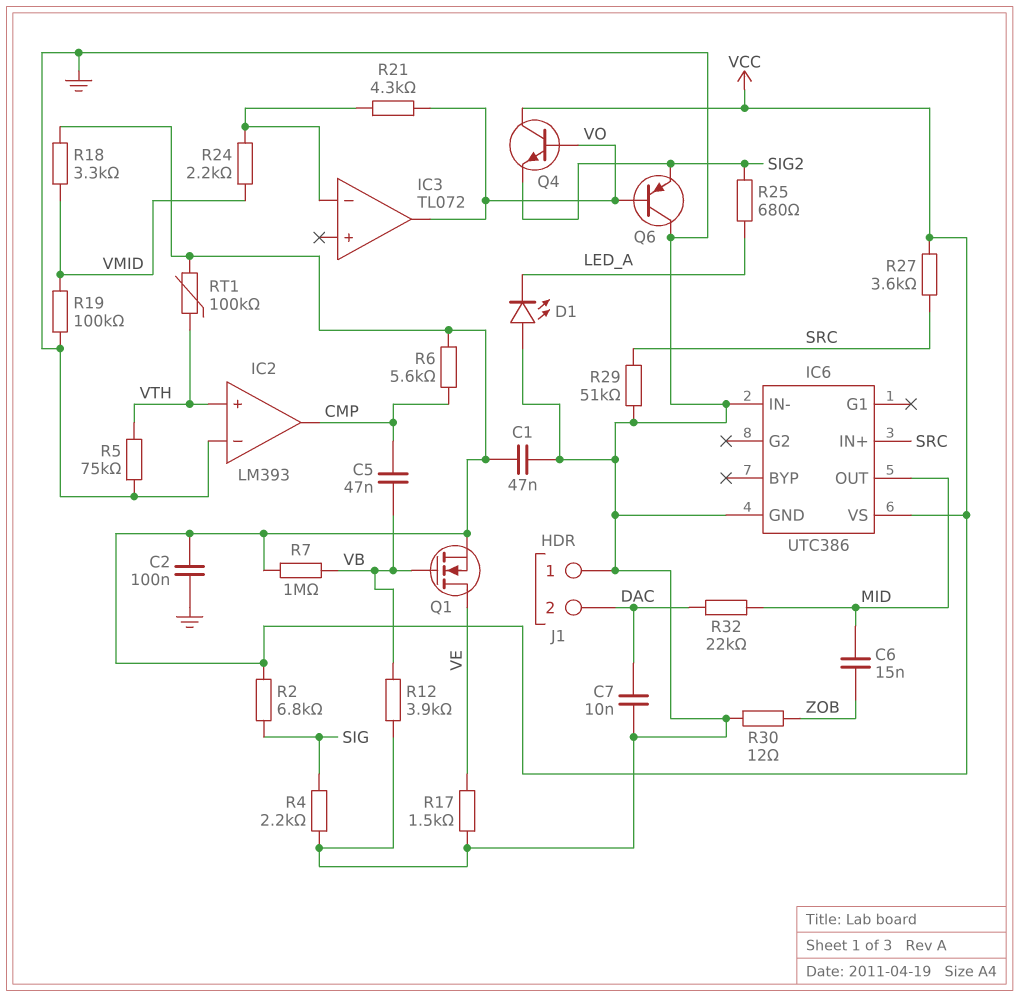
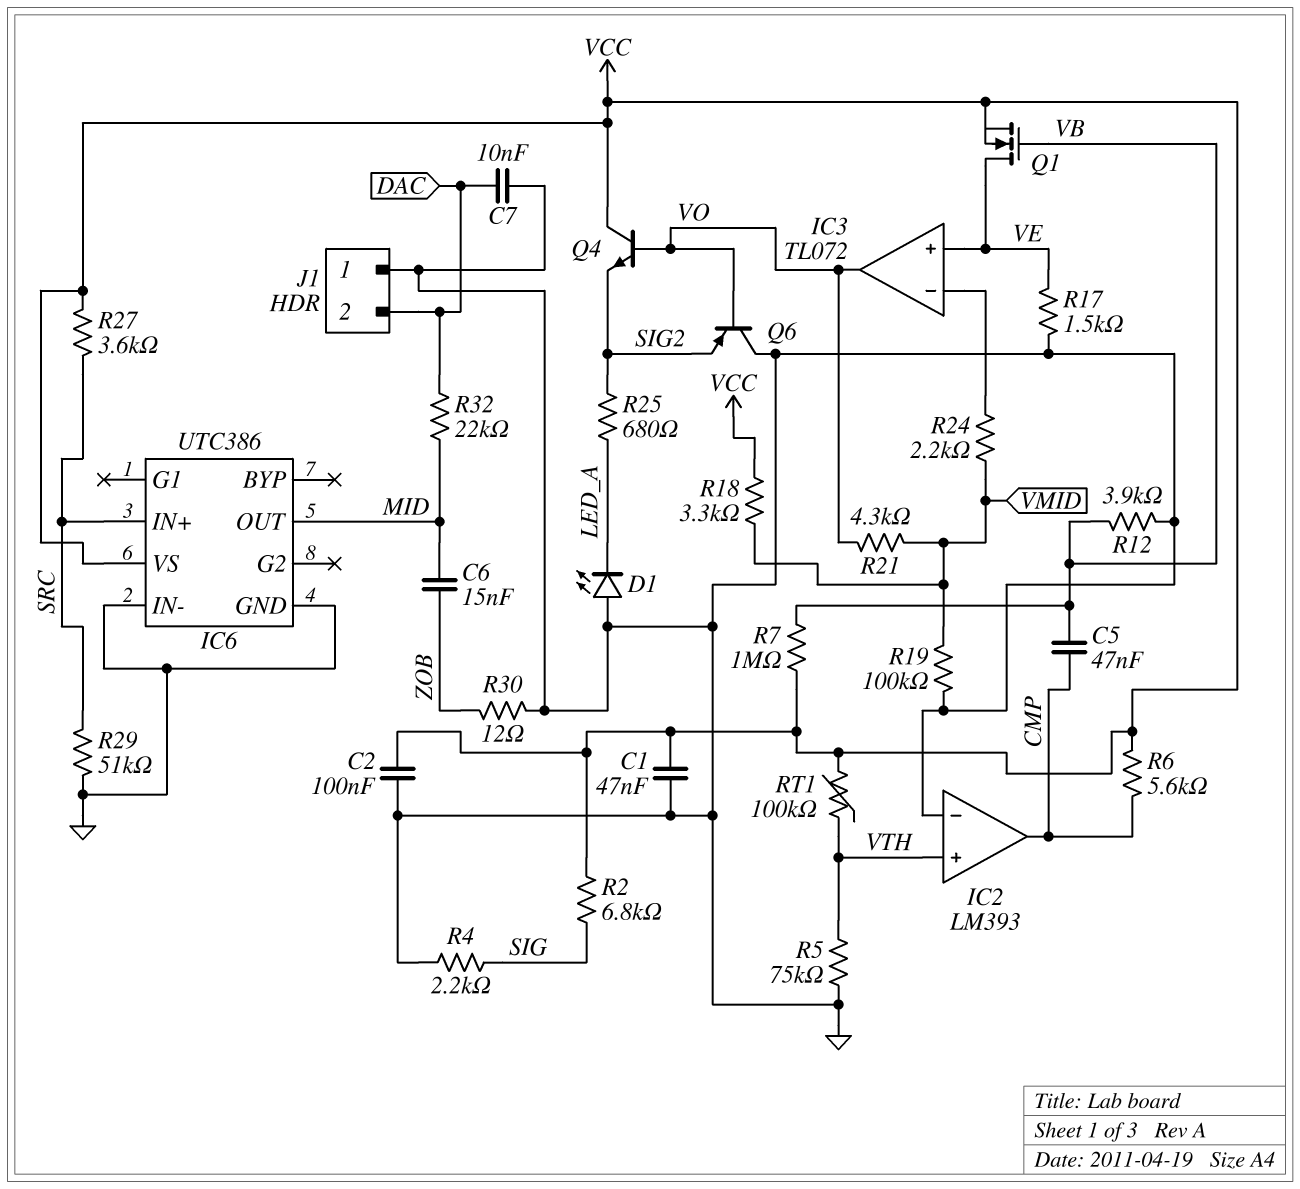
IC3 pin in+: none -> VE
R21: 4.3k (IC3/in-, VO) -> 4.3k (VMID, VO)

